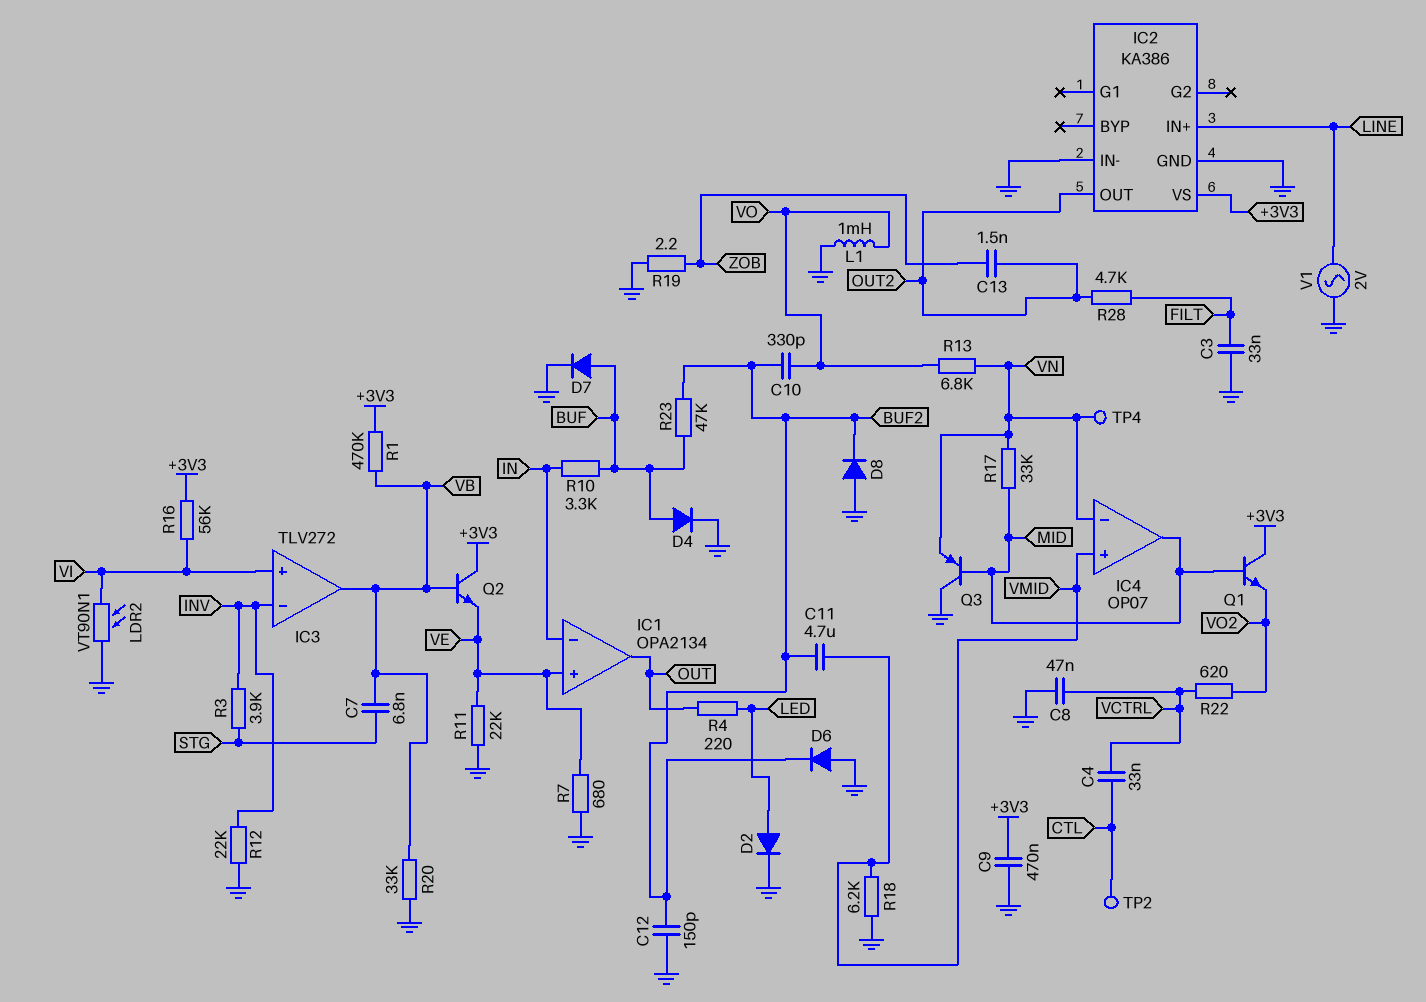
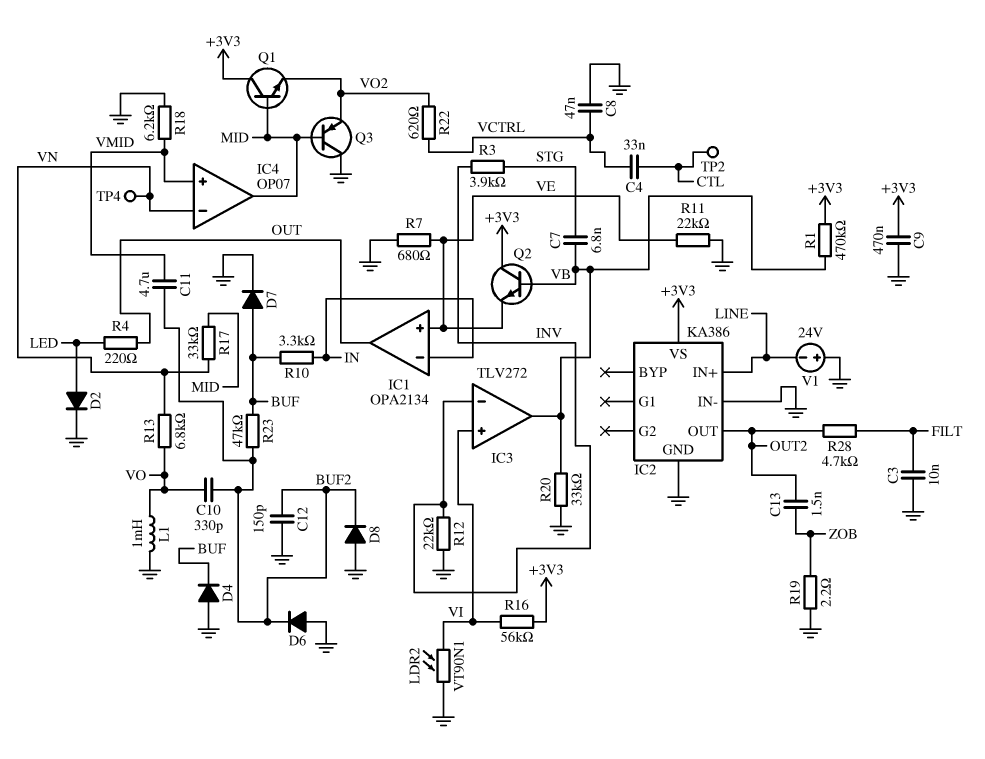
C3: 33nF (FILT, GND) -> 10nF (FILT, GND)
D4: diode (A BUF, K GND) -> diode (A GND, K BUF)
Q3: PNP (B MID, C GND, E VN) -> PNP (B MID, C GND, E VO2)
V1: AC 2V (GND, LINE) -> 24V (plus GND, minus LINE)

